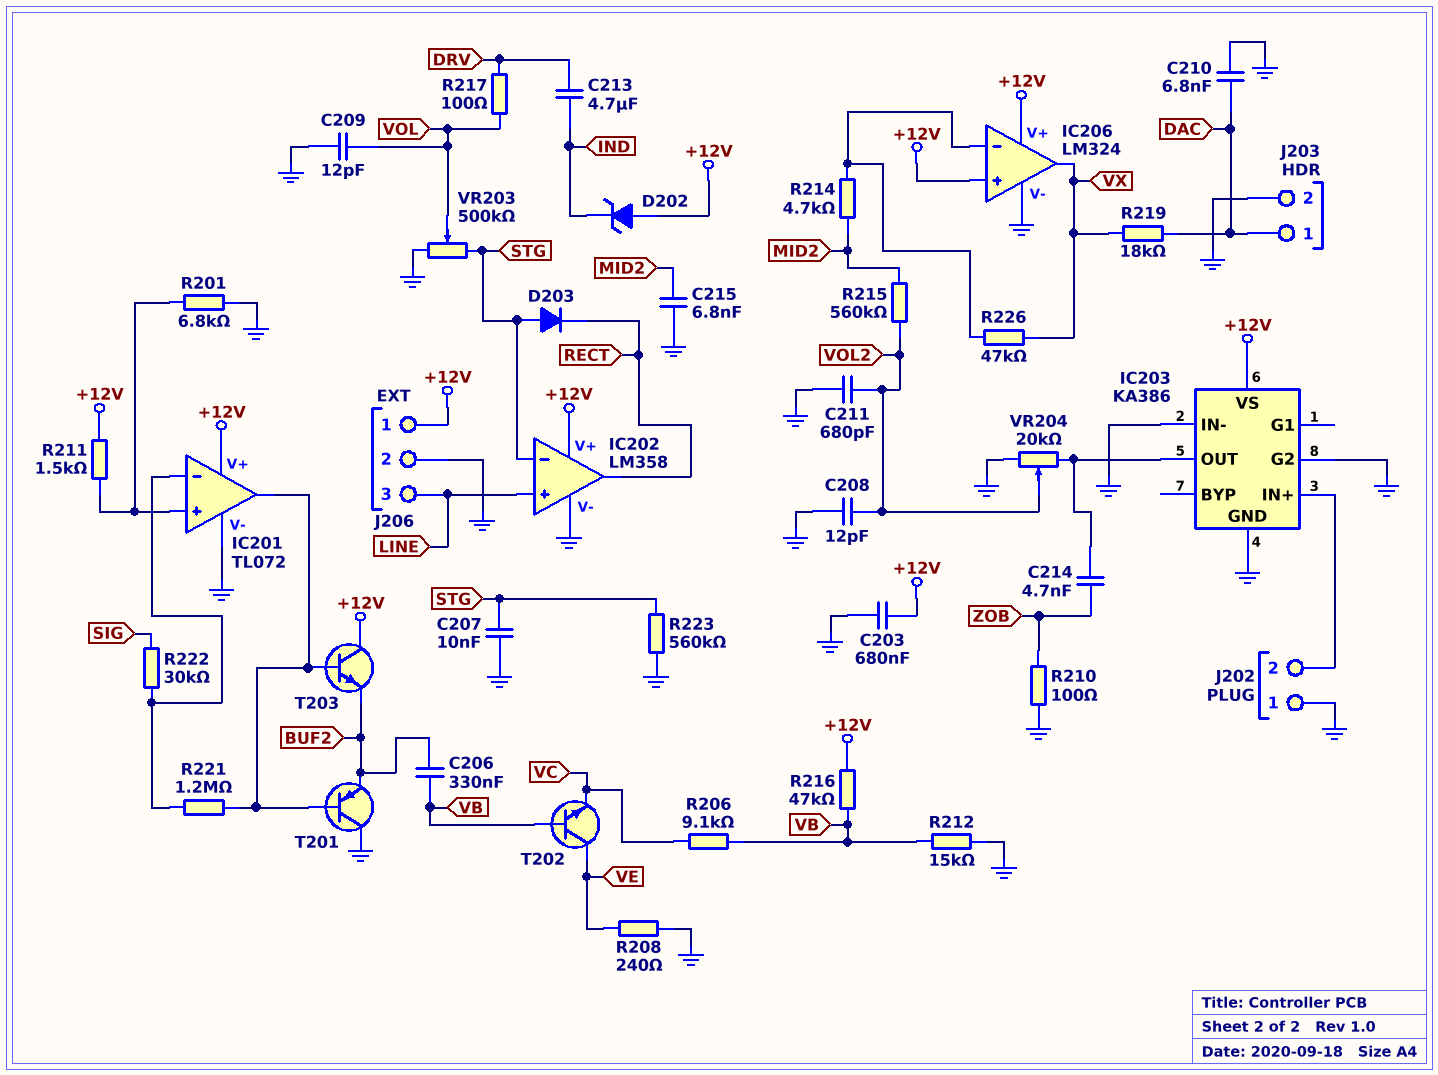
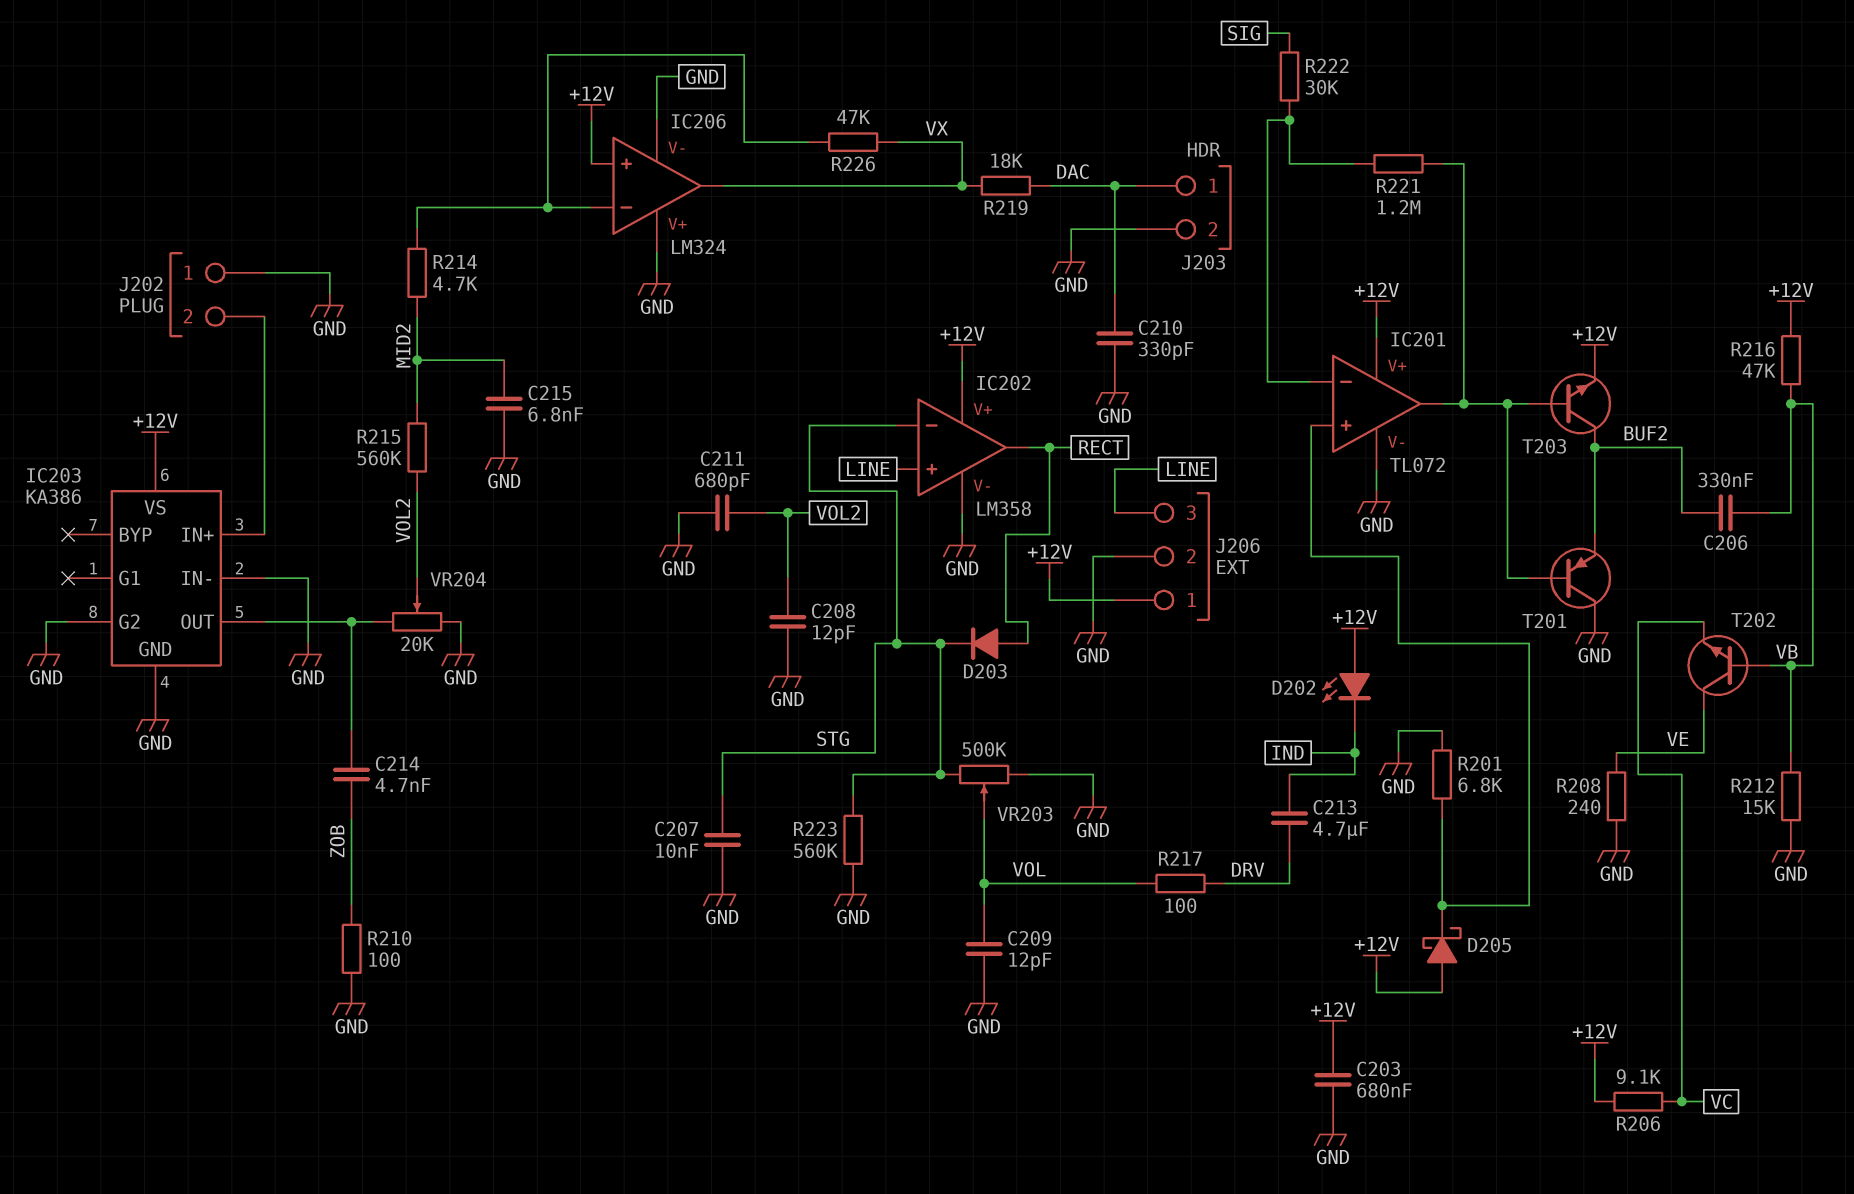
C210: 6.8nF (DAC, GND) -> 330pF (DAC, GND)
D202: zener (A +12V, K IND) -> LED (A +12V, K IND)
D203: diode (A STG, K RECT) -> diode (A RECT, K STG)
D205: none -> schottky (A +12V, K IC201/in+)
IC206 pin V+: +12V -> GND
R206: 9.1k (VB, VC) -> 9.1k (+12V, VC)
R211: 1.5k (+12V, IC201/in+) -> none
T203: NPN (B IC201/out, C +12V, E BUF2) -> NPN (B IC201/out, C BUF2, E +12V)

